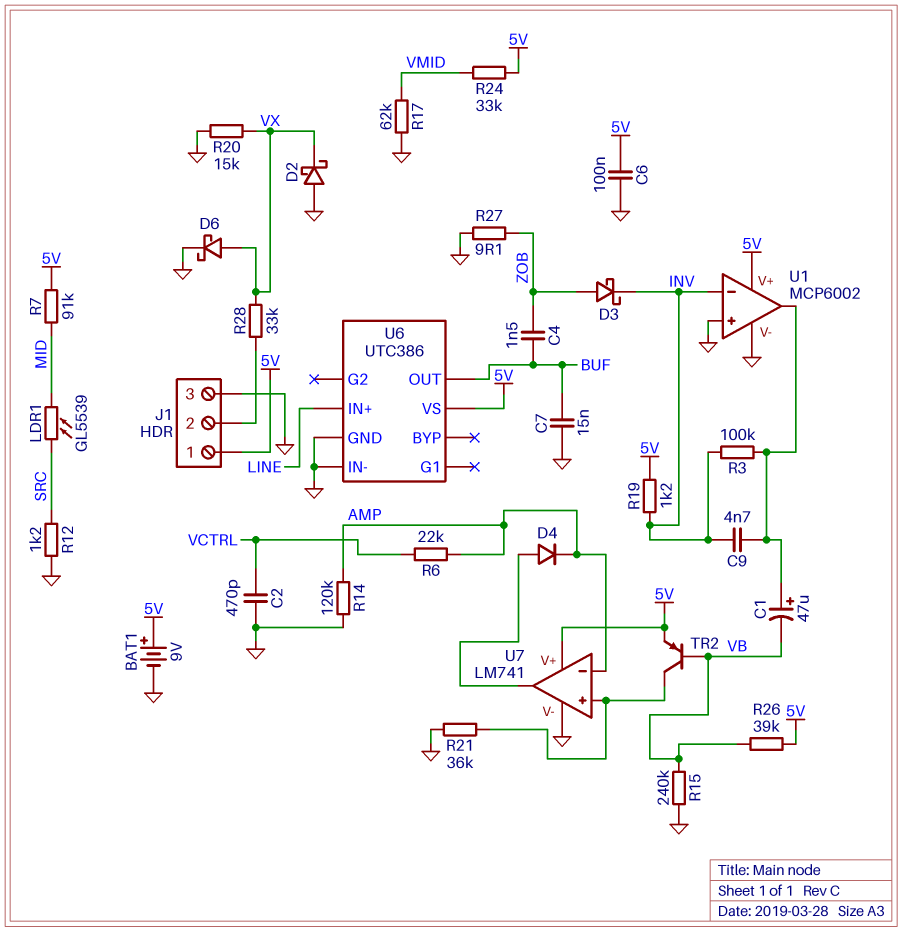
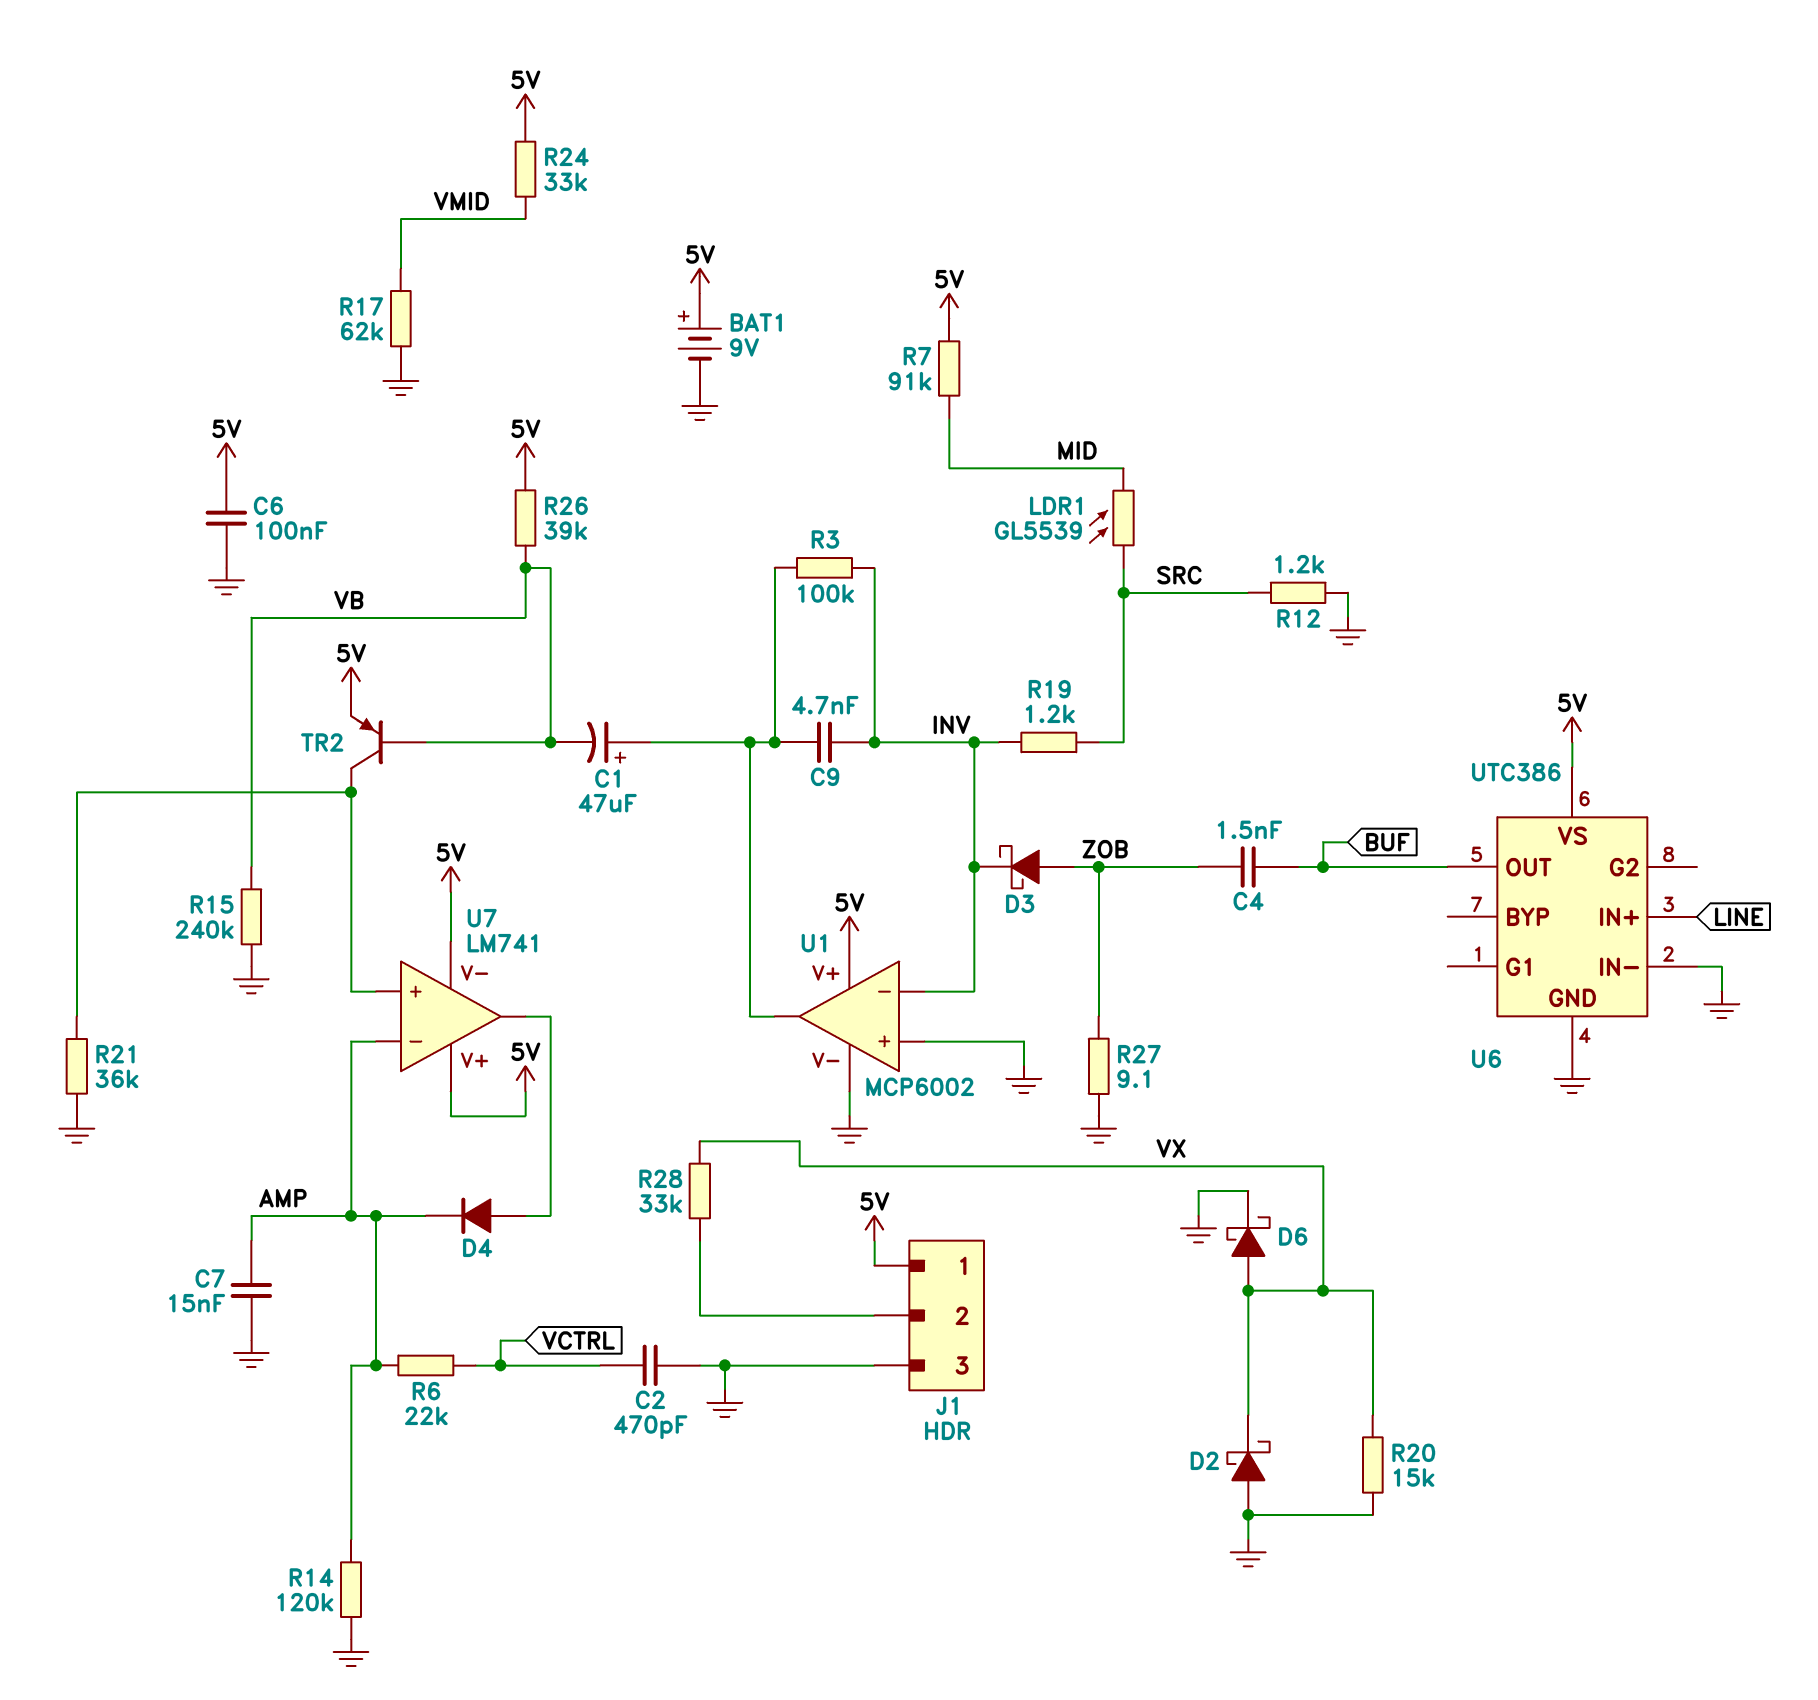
C7: 15nF (BUF, GND) -> 15nF (AMP, GND)
R19: 1.2k (5V, INV) -> 1.2k (INV, SRC)
U7 pin V-: GND -> 5V

